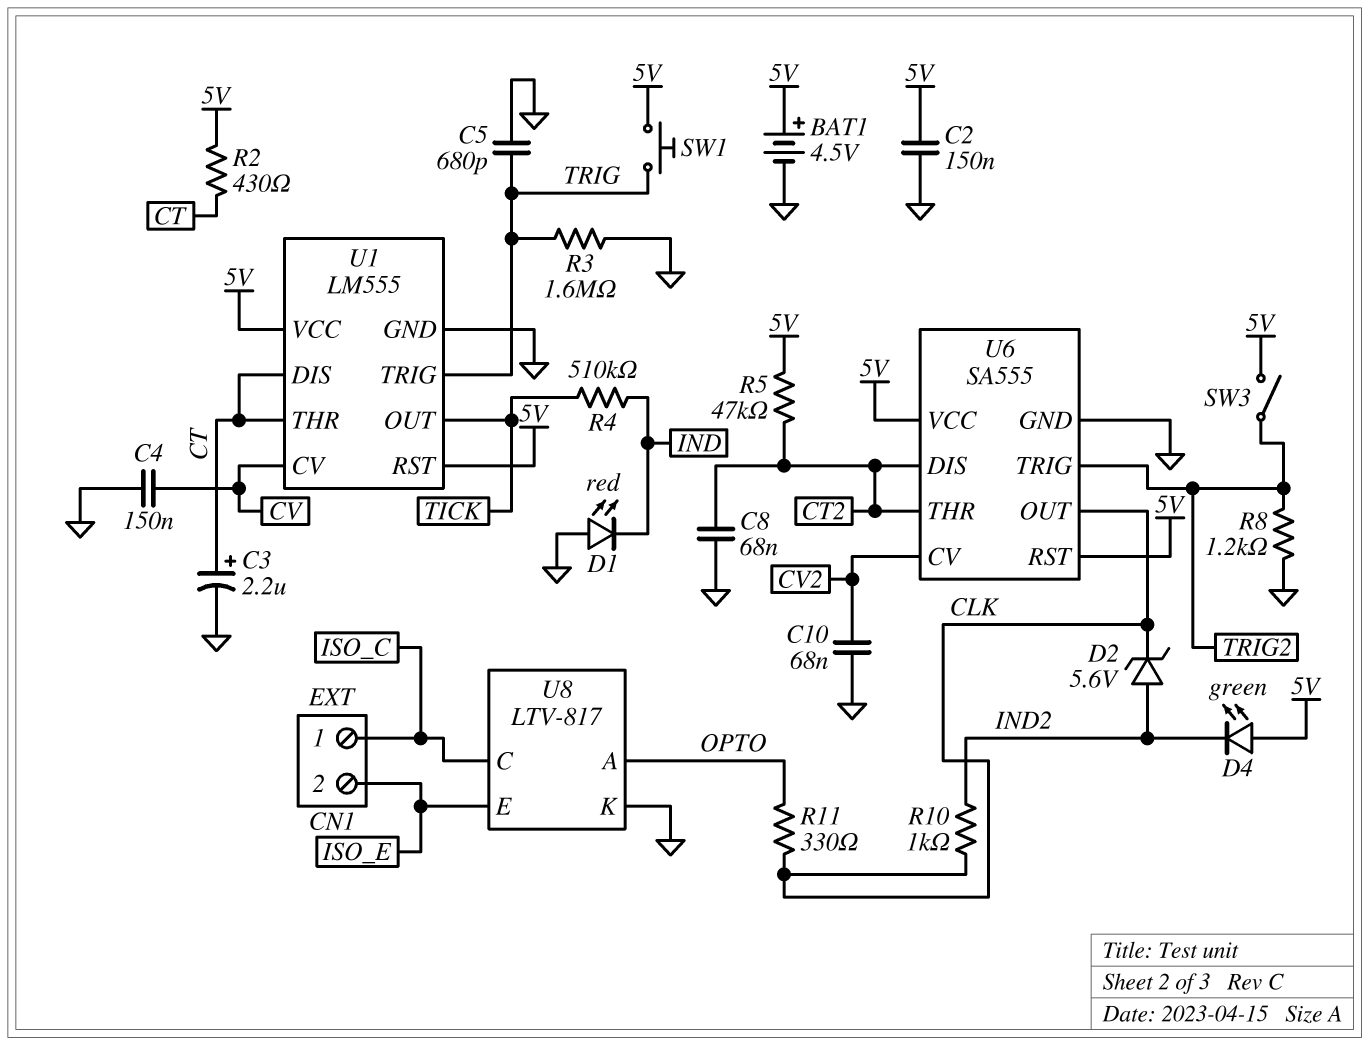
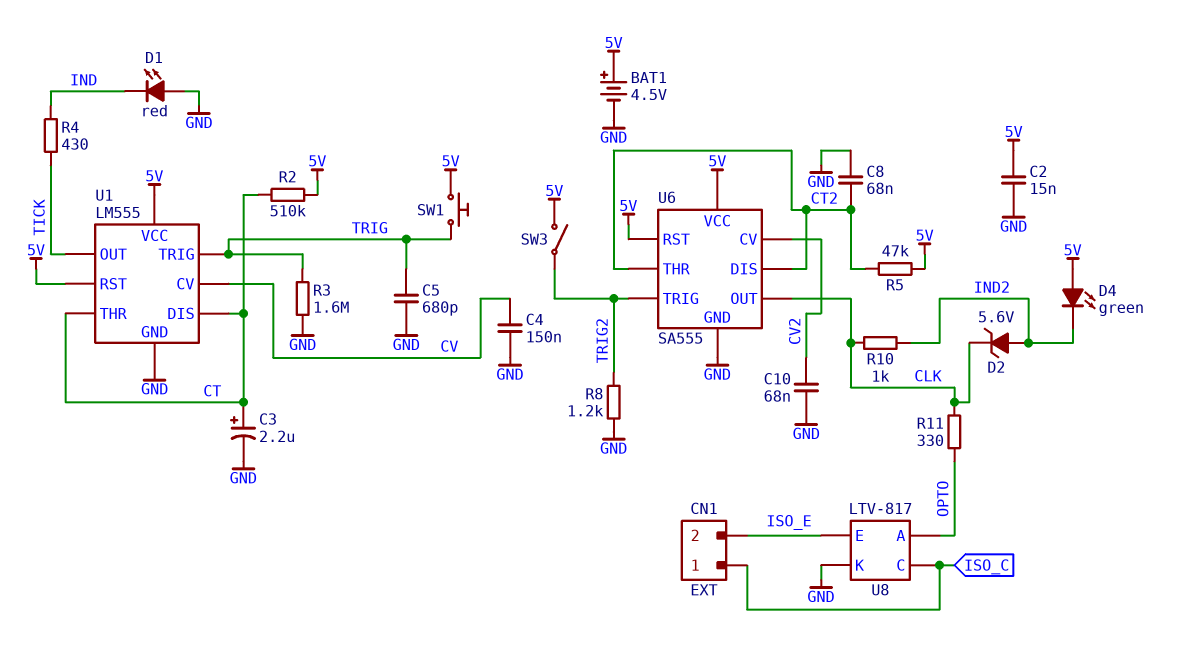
C2: 150nF (5V, GND) -> 15nF (5V, GND)
R2: 430 (5V, CT) -> 510k (5V, CT)
R4: 510k (IND, TICK) -> 430 (IND, TICK)

